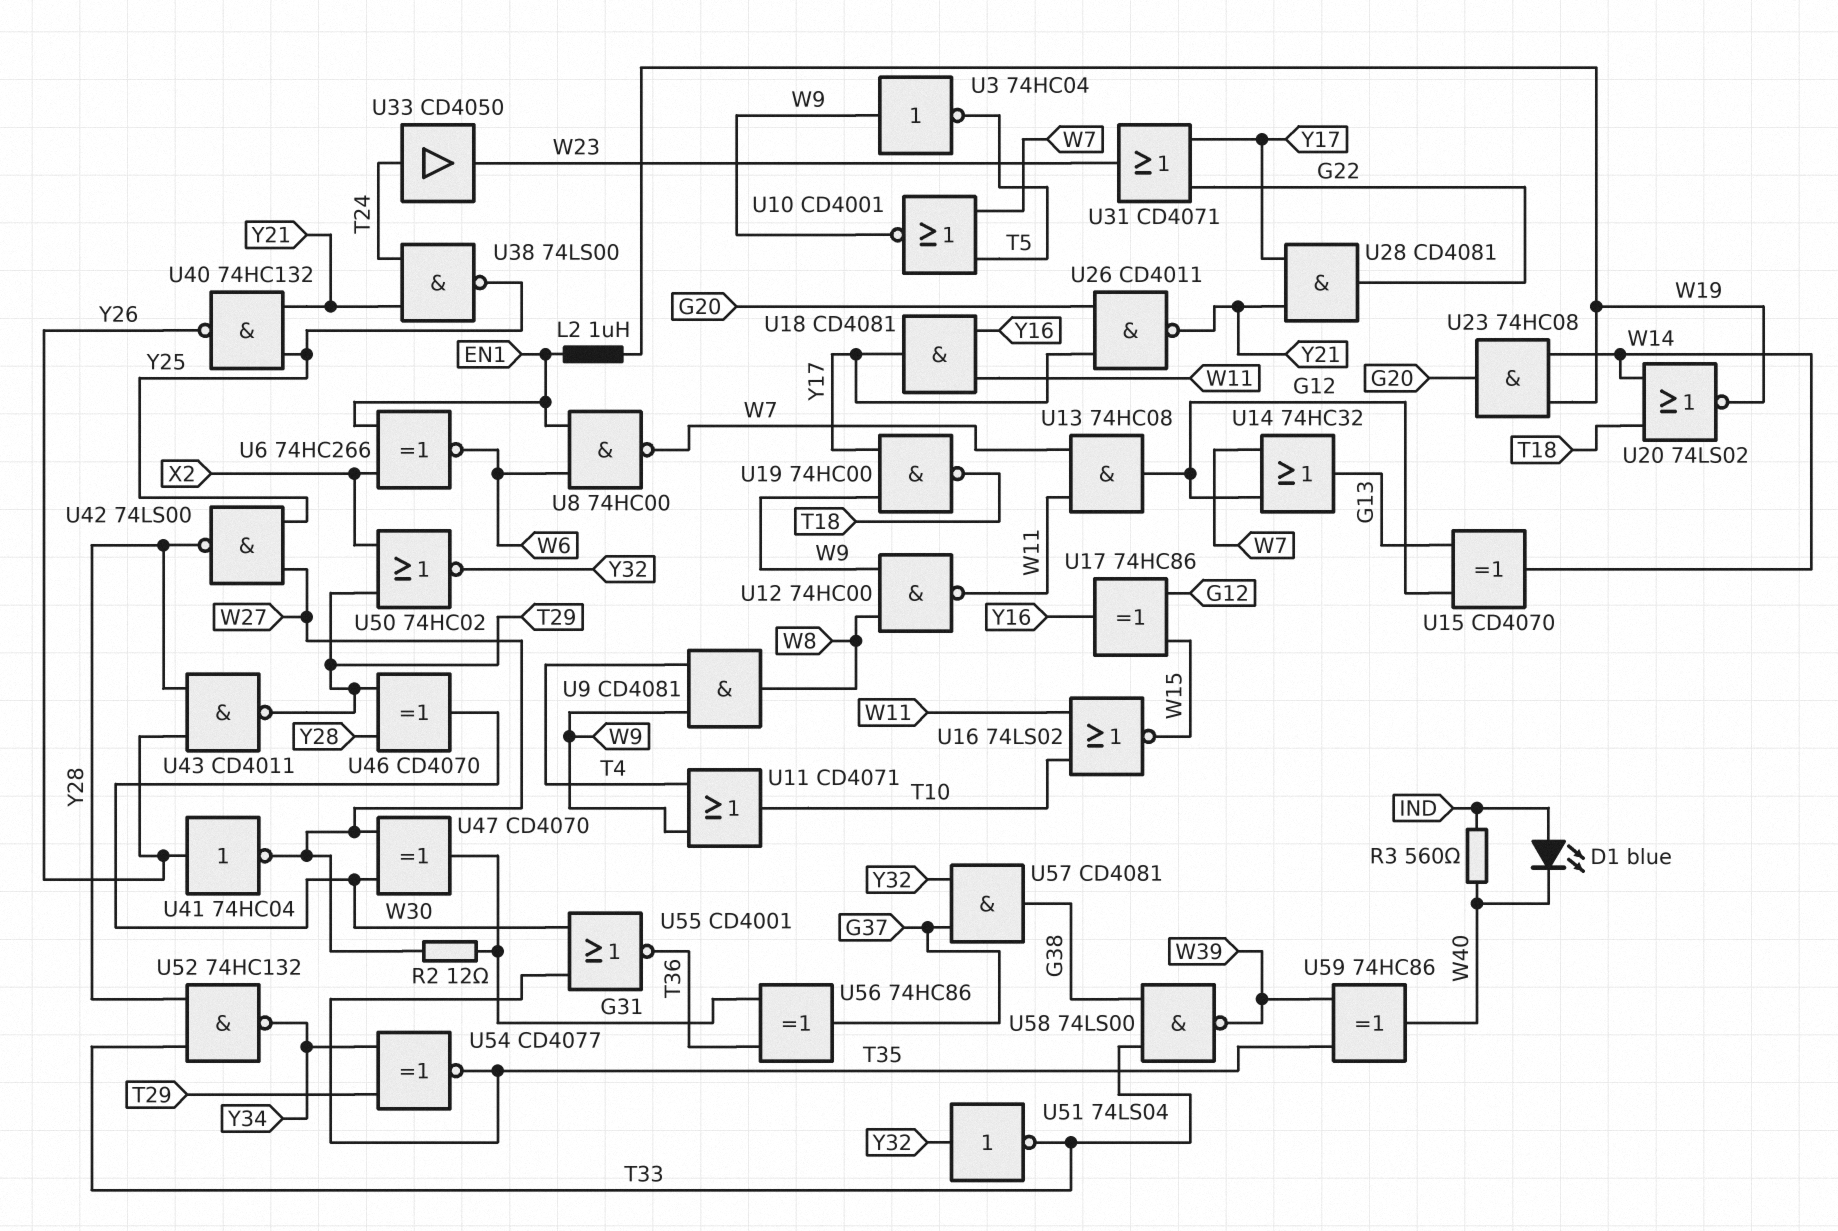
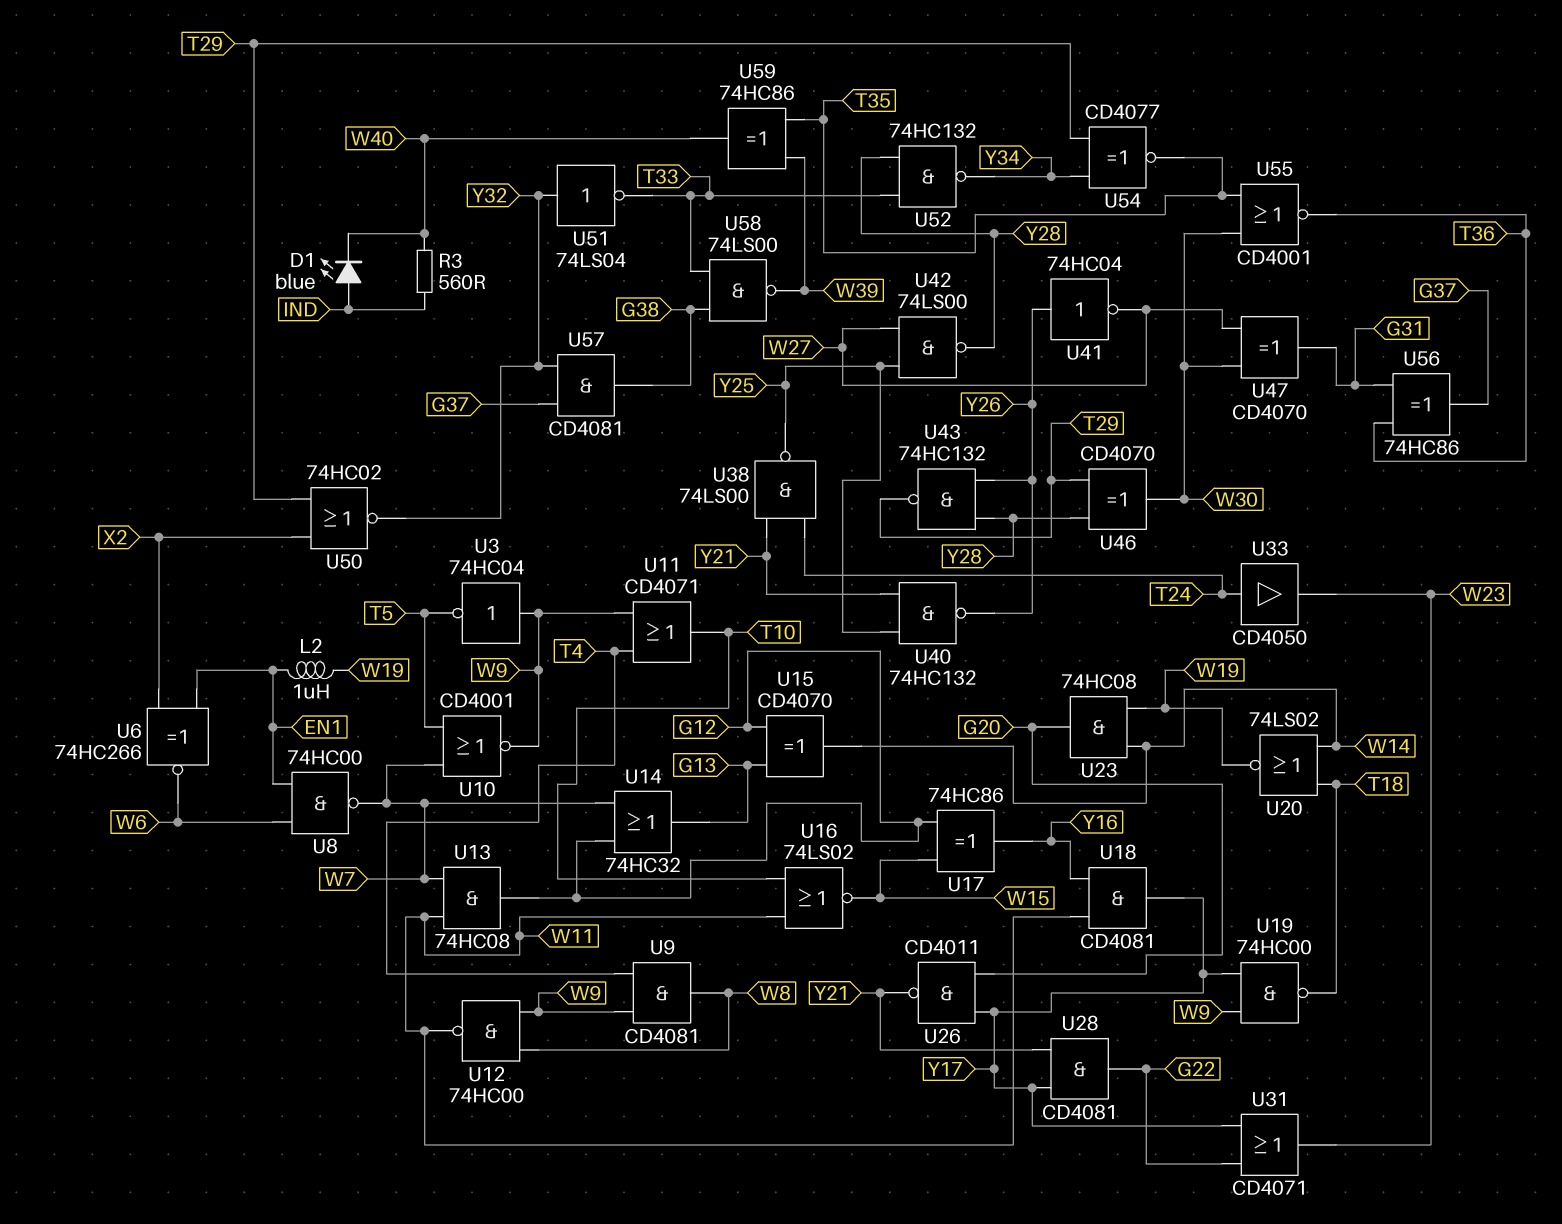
R2: 12 (G31, W27) -> none
U43: NAND CD4011 (in Y26, in Y28, out T29) -> NAND 74HC132 (in Y26, in Y28, out T29)

